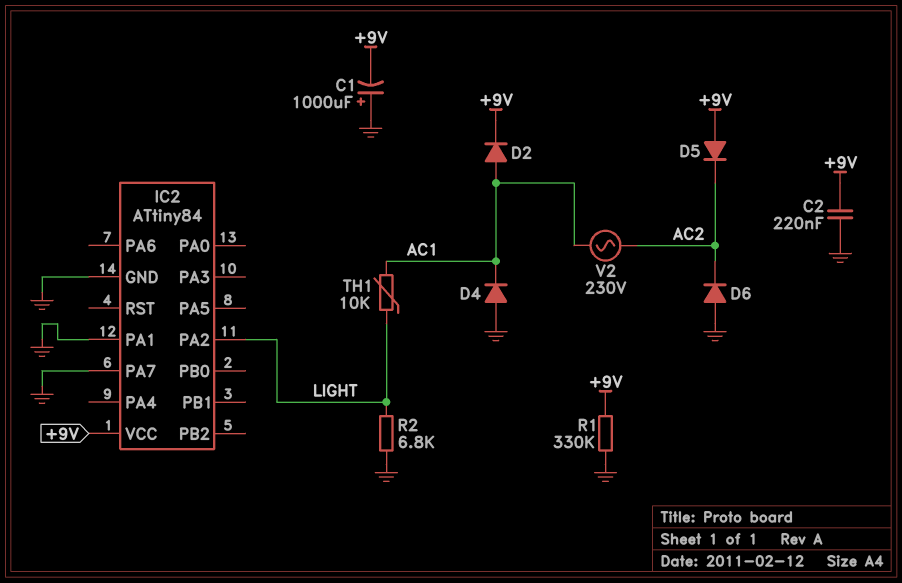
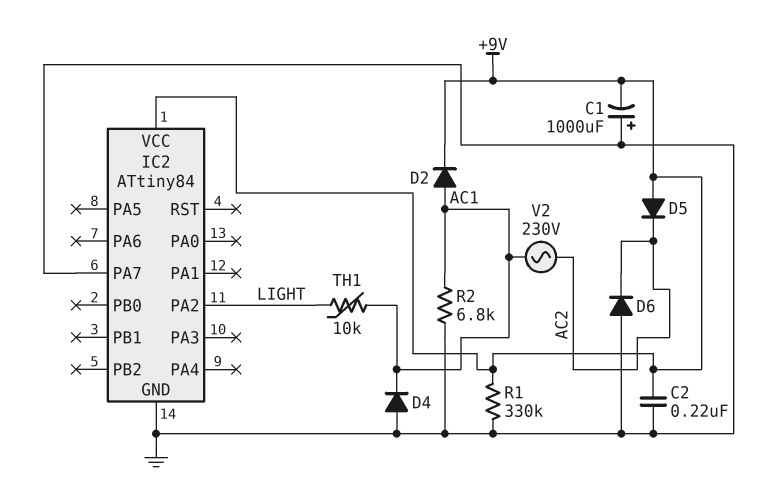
IC2 pin PA1: GND -> none
R2: 6.8k (GND, LIGHT) -> 6.8k (AC1, GND)

